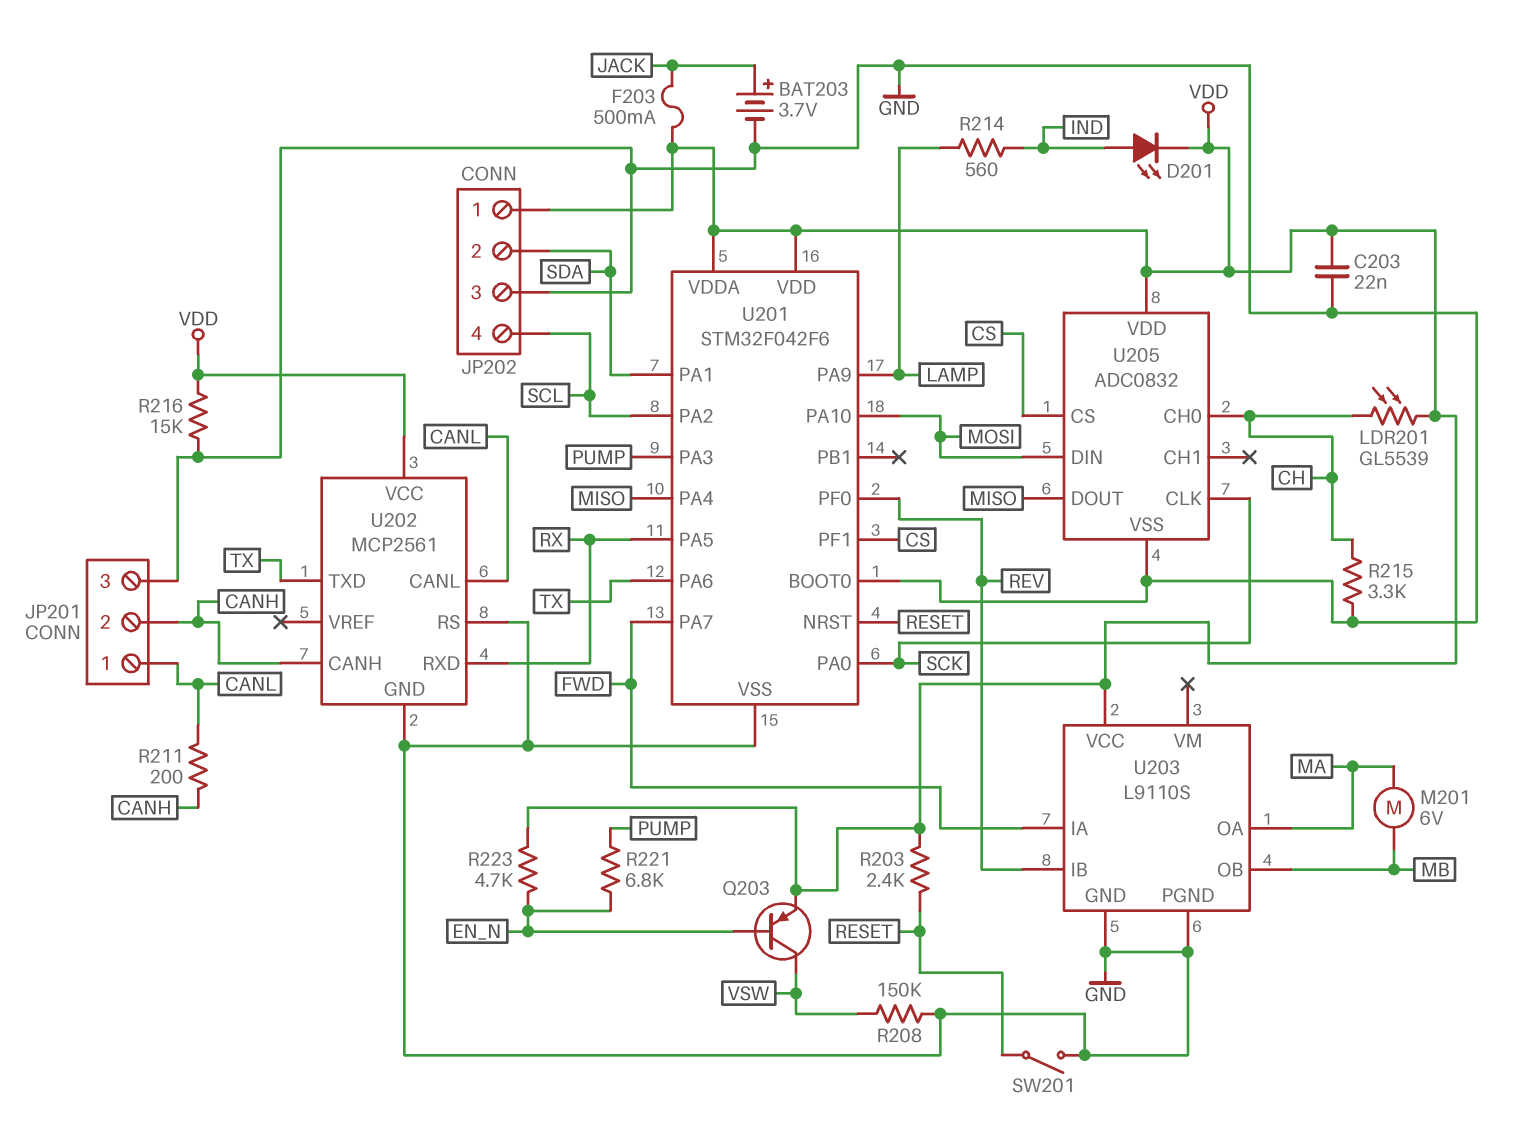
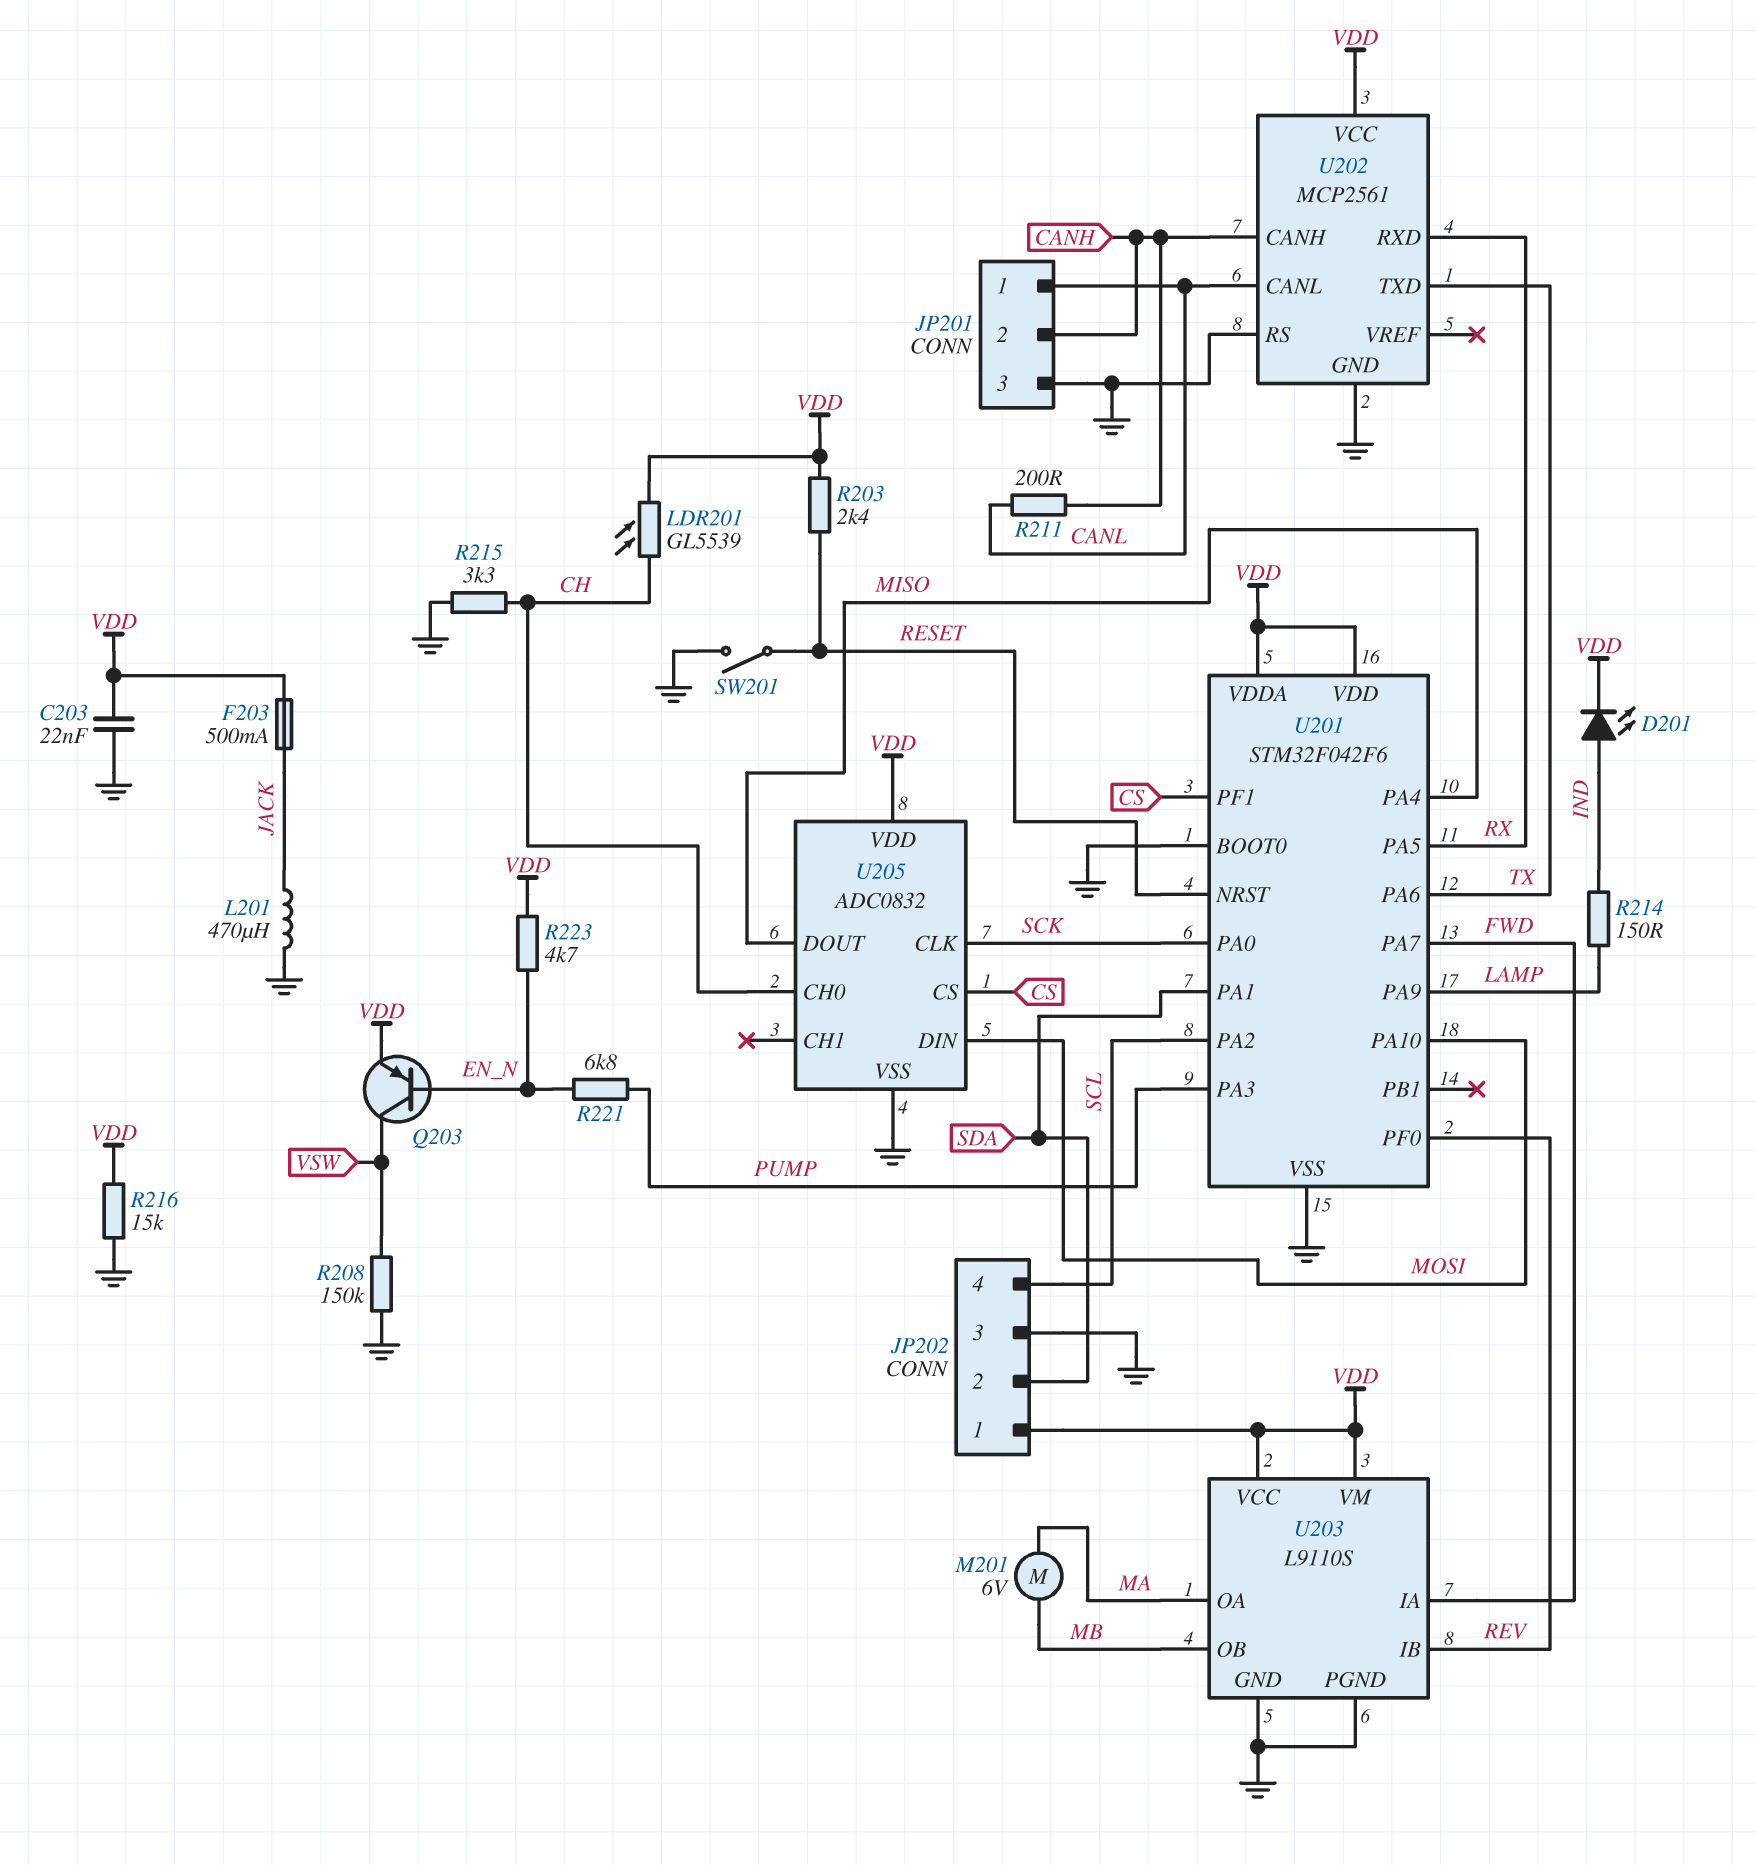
BAT203: 3.7V (plus JACK, minus GND) -> none
L201: none -> 470uH (GND, JACK)
R214: 560 (IND, LAMP) -> 150 (IND, LAMP)
U203 pin VM: none -> VDD

